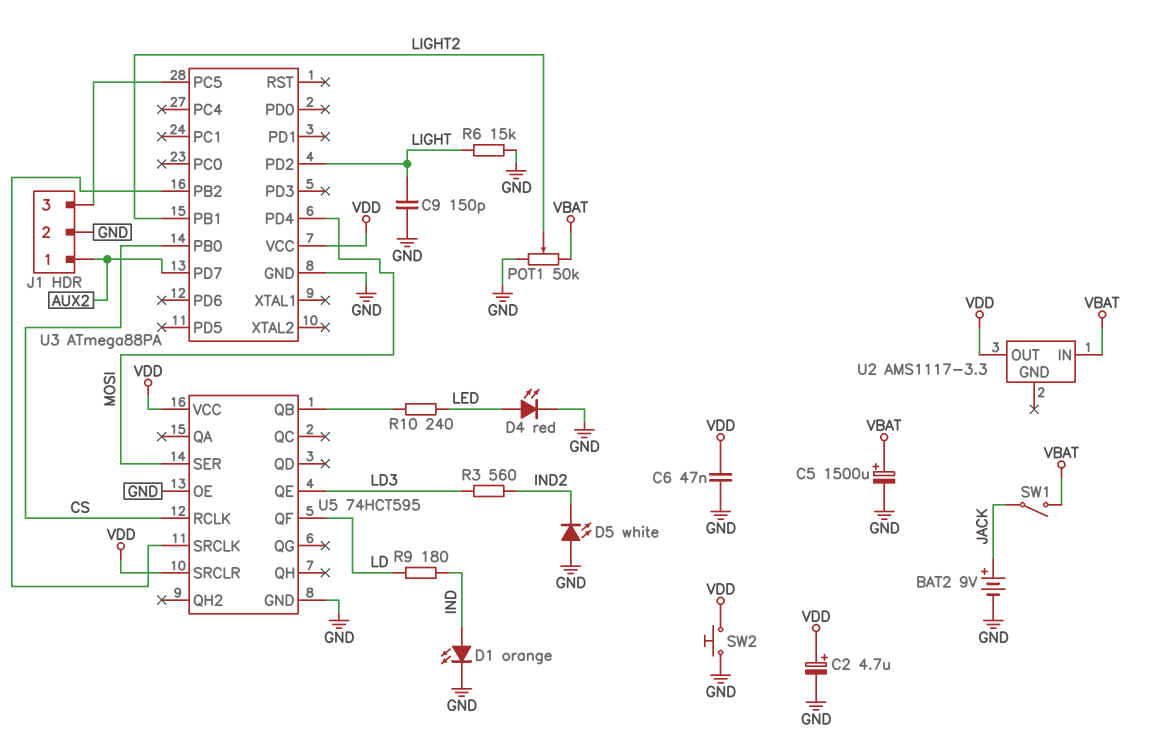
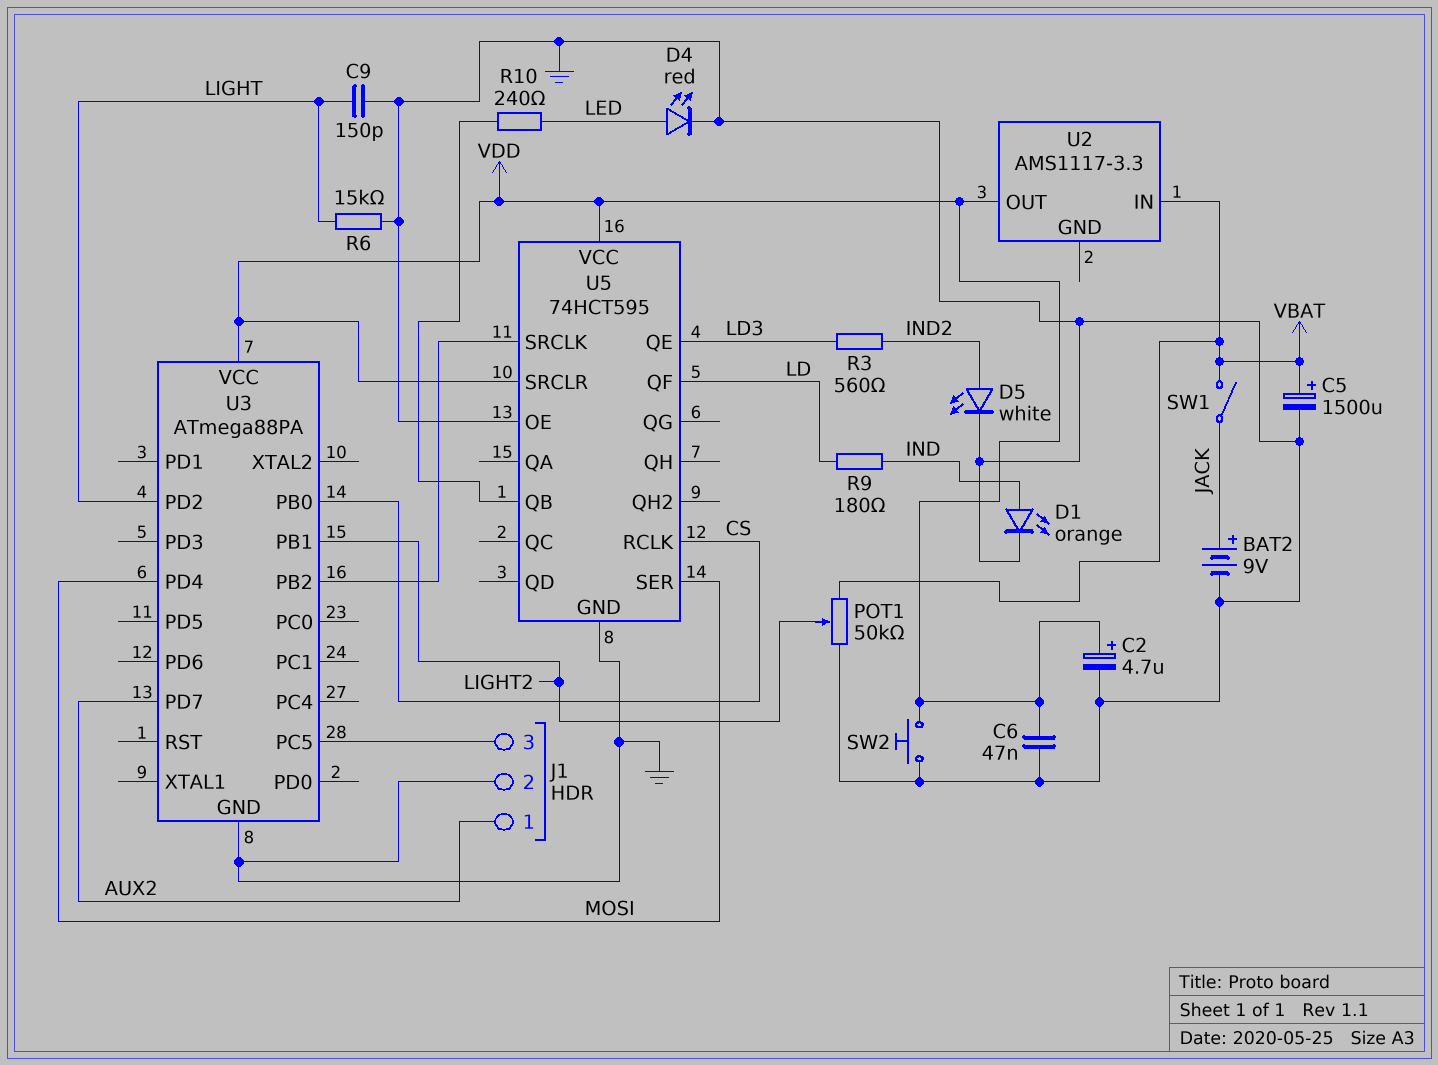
D5: LED white (A GND, K IND2) -> LED white (A IND2, K GND)

